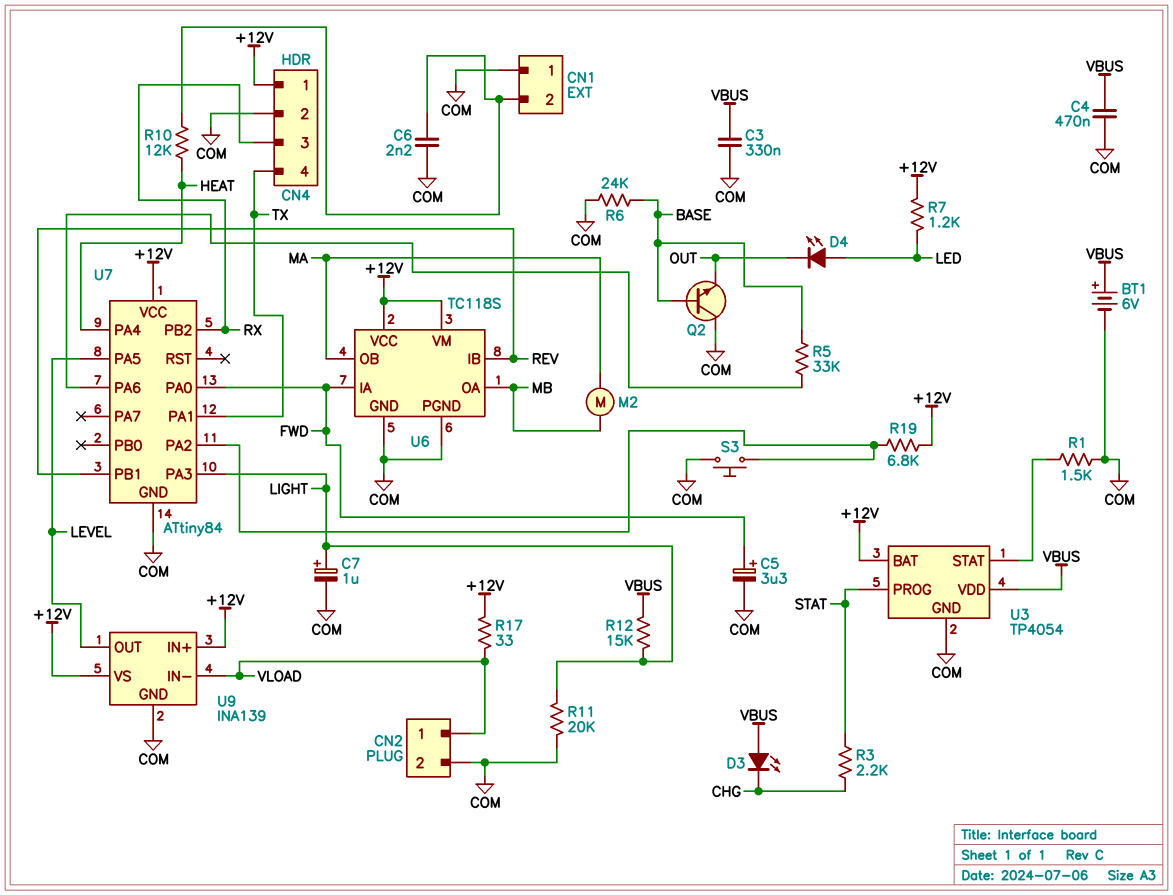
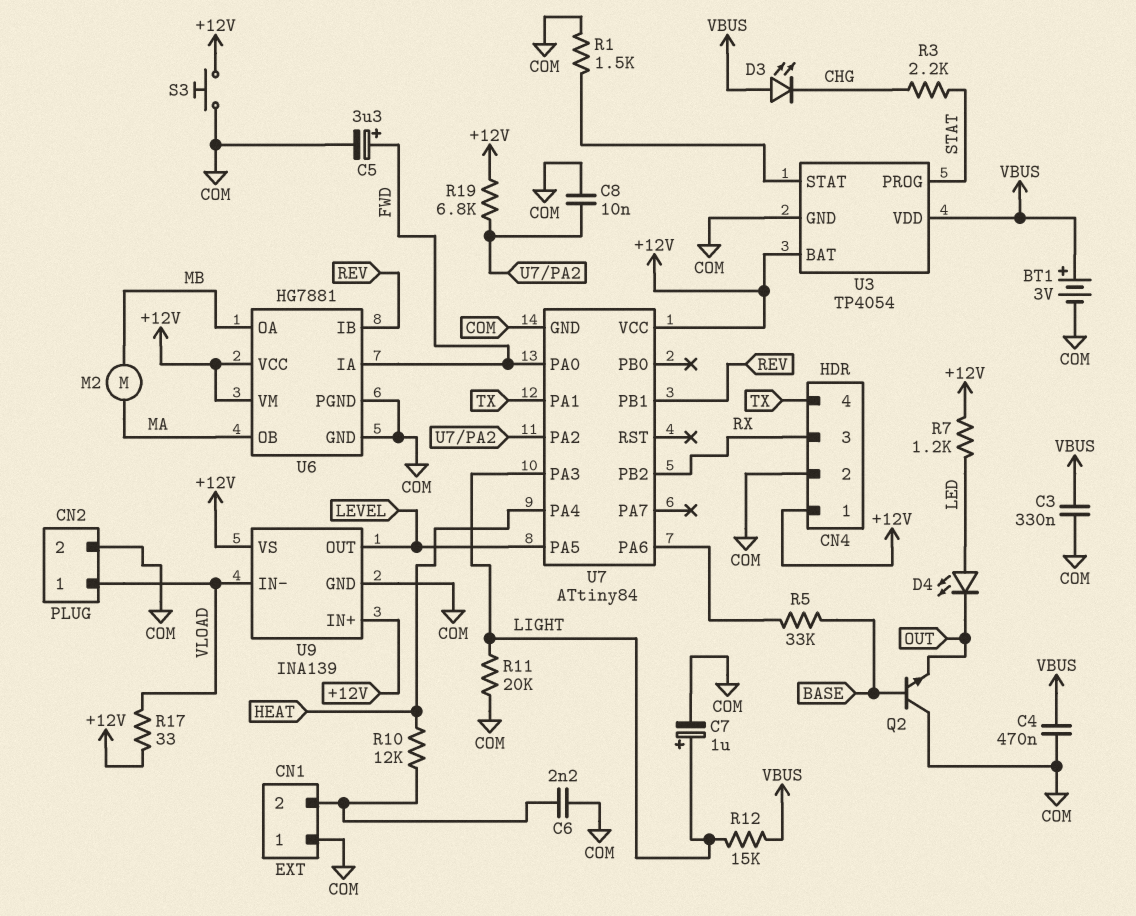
BT1: 6V (plus VBUS, minus COM) -> 3V (plus VBUS, minus COM)
C8: none -> 10nF (COM, U7/PA2)
R6: 24k (BASE, COM) -> none
S3: button (COM, U7/PA2) -> button (+12V, COM)
U6: TC118S -> HG7881

